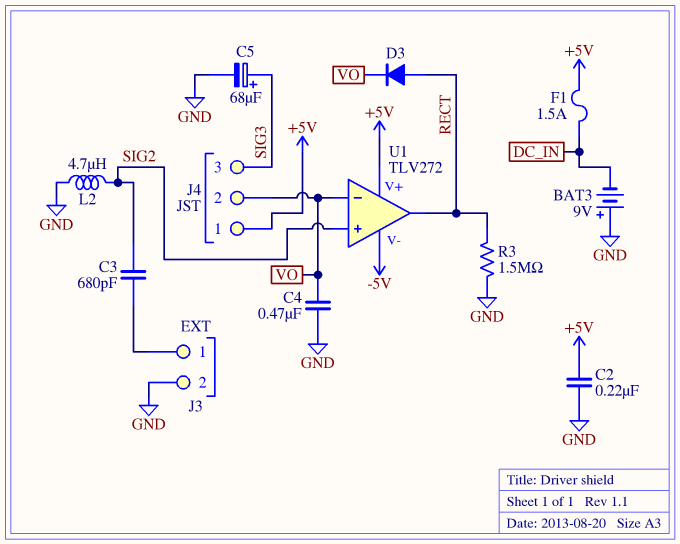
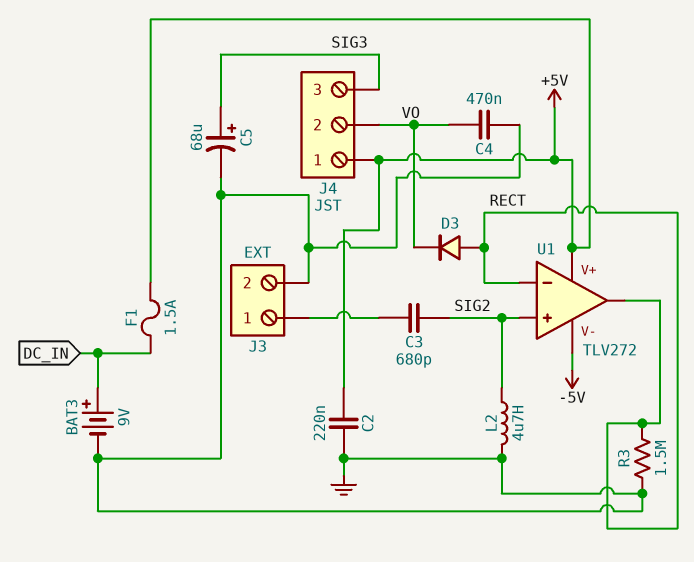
BAT3: 9V (plus GND, minus DC_IN) -> 9V (plus DC_IN, minus GND)
U1 pin in-: VO -> RECT

